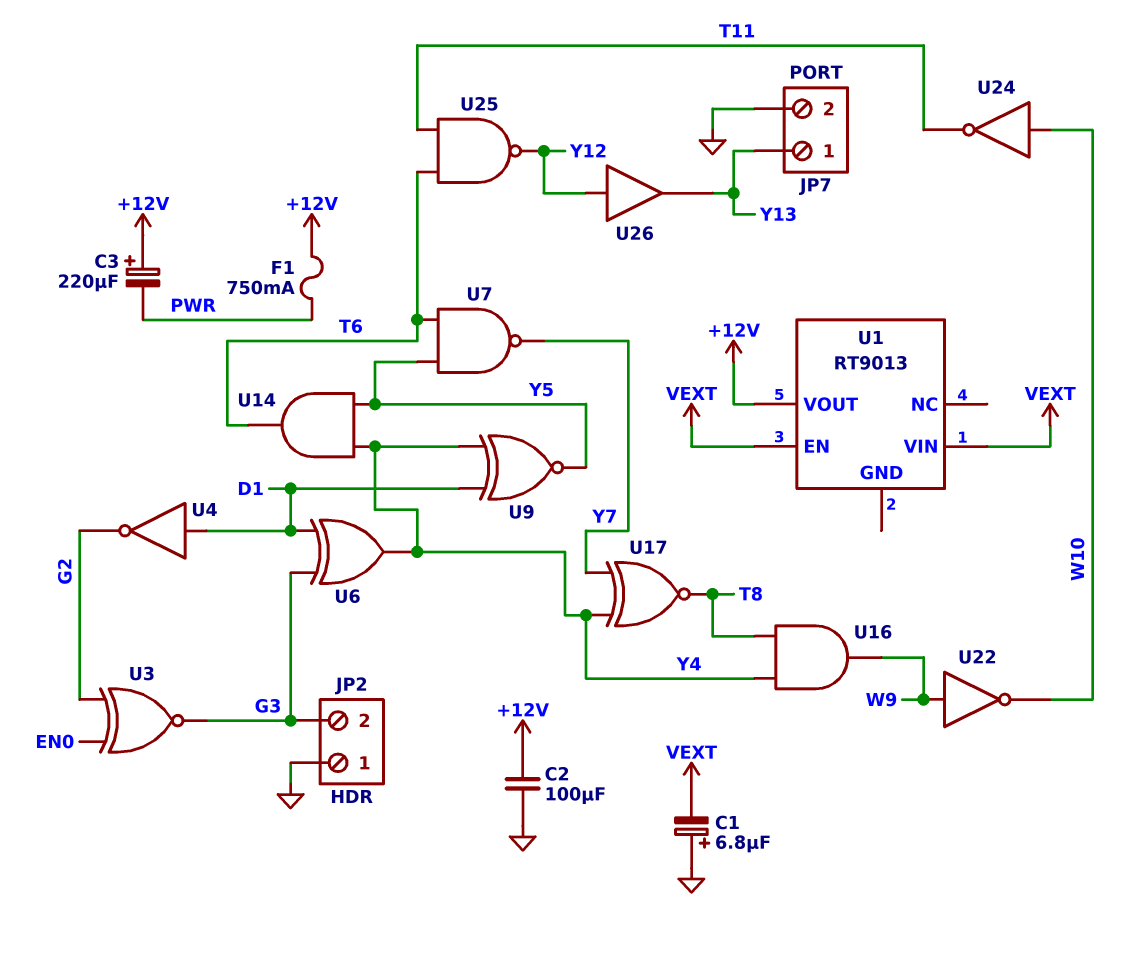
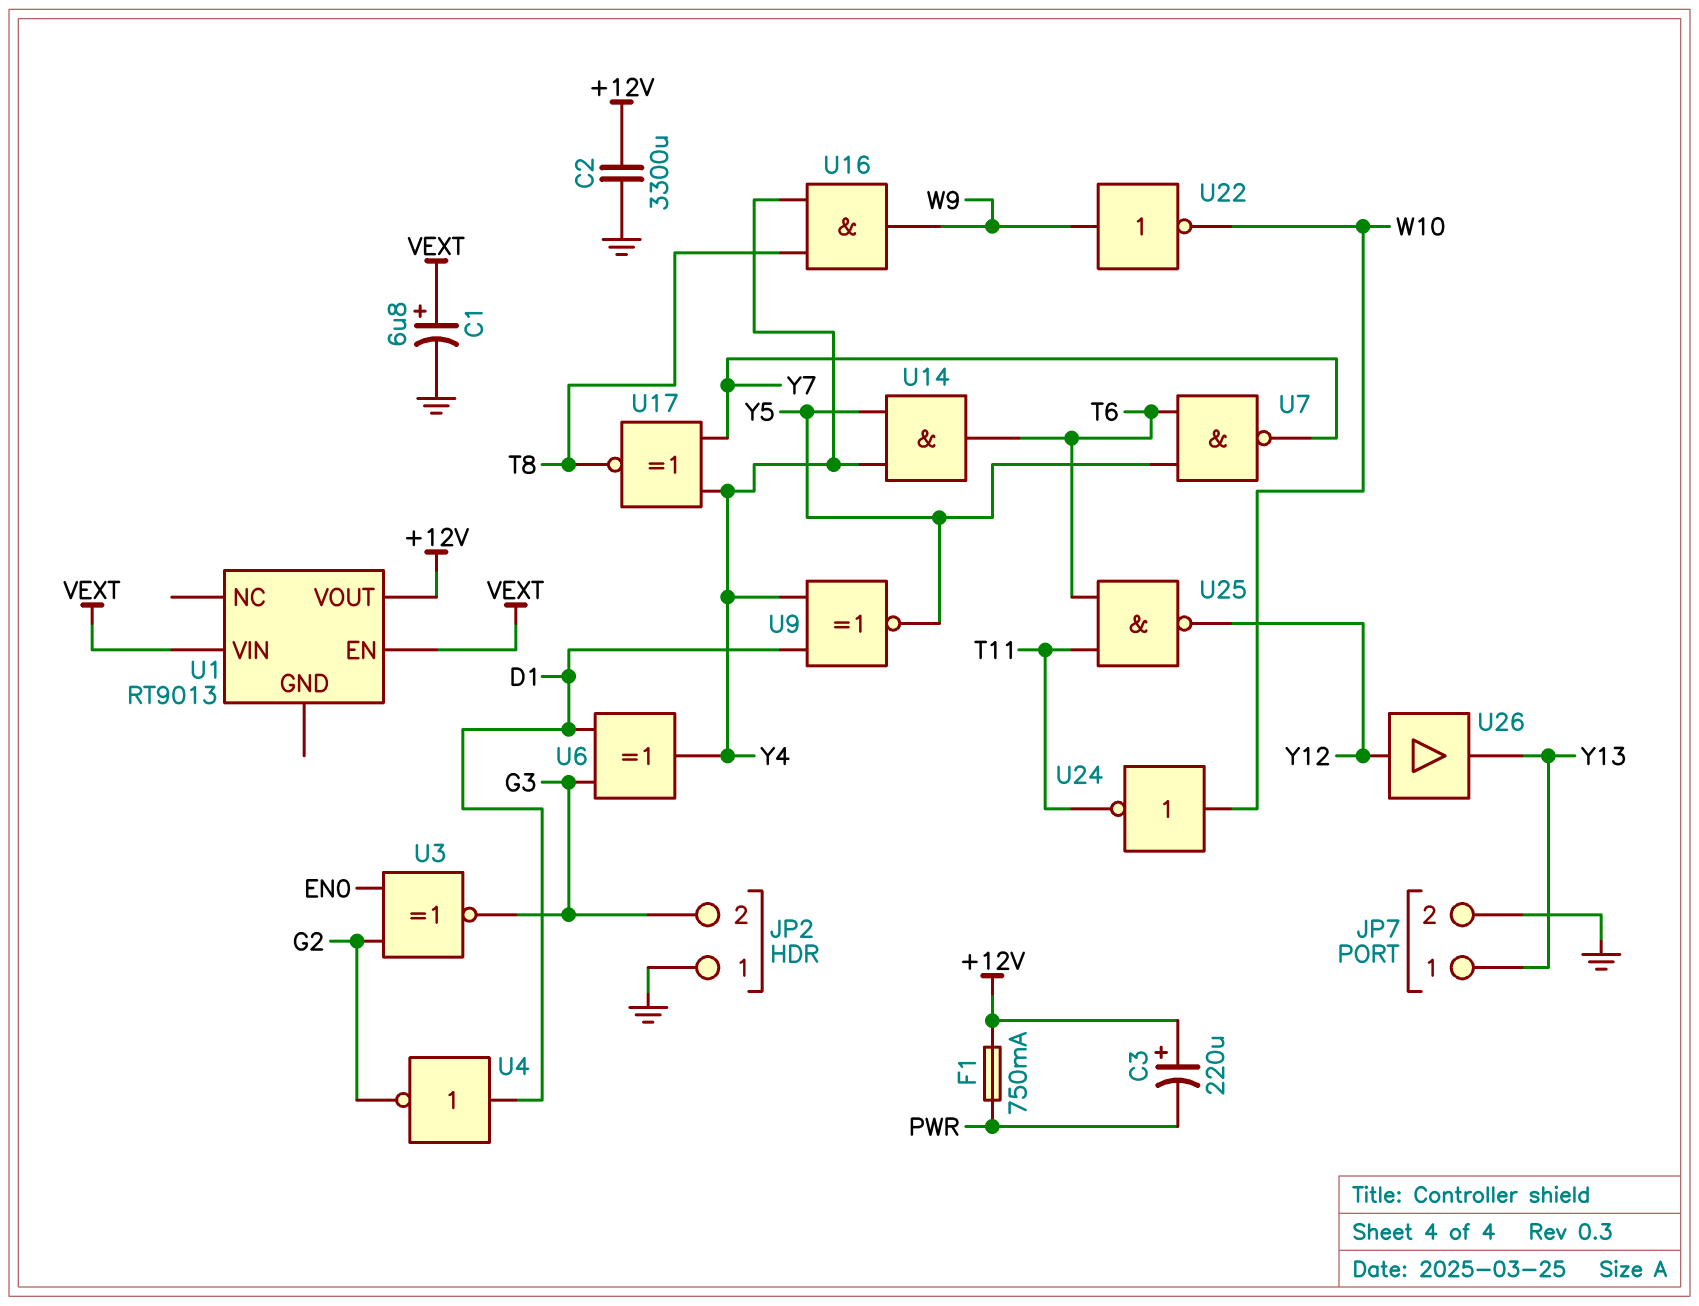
C1: 6.8uF (plus GND, minus VEXT) -> 6.8uF (plus VEXT, minus GND)
C2: 100uF (+12V, GND) -> 3300uF (+12V, GND)

